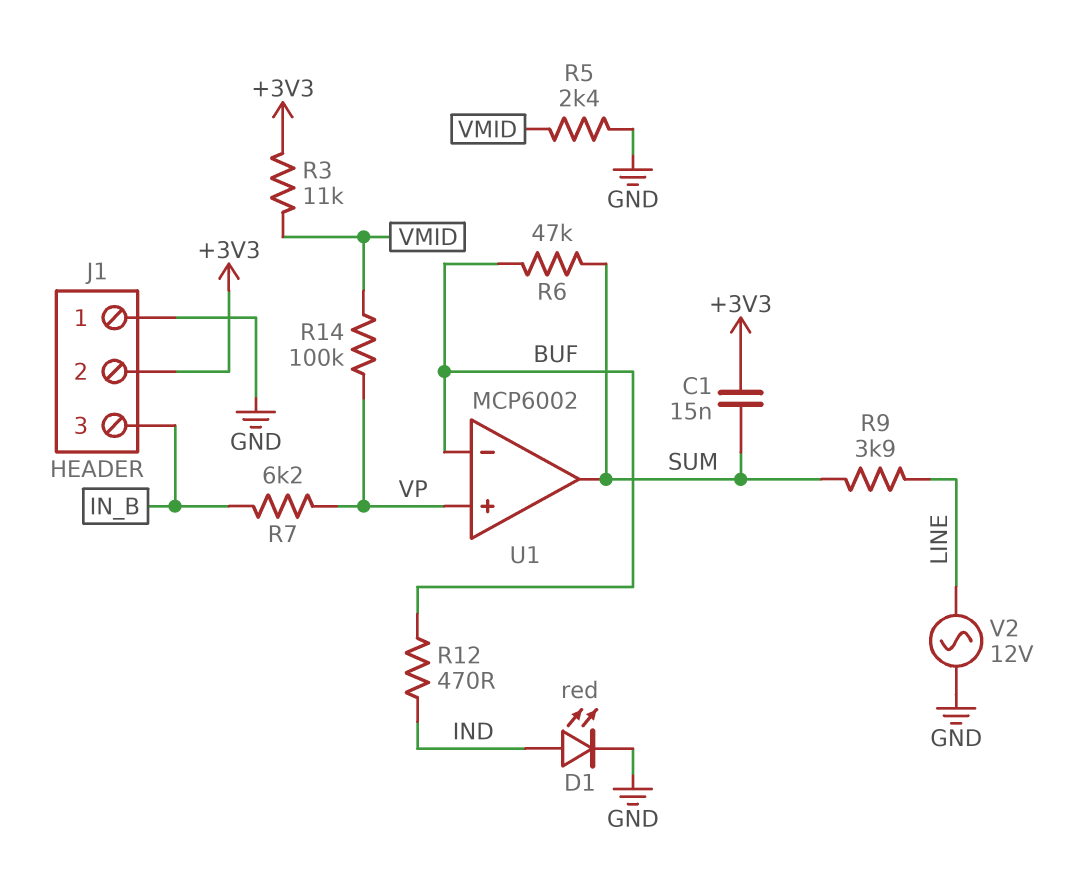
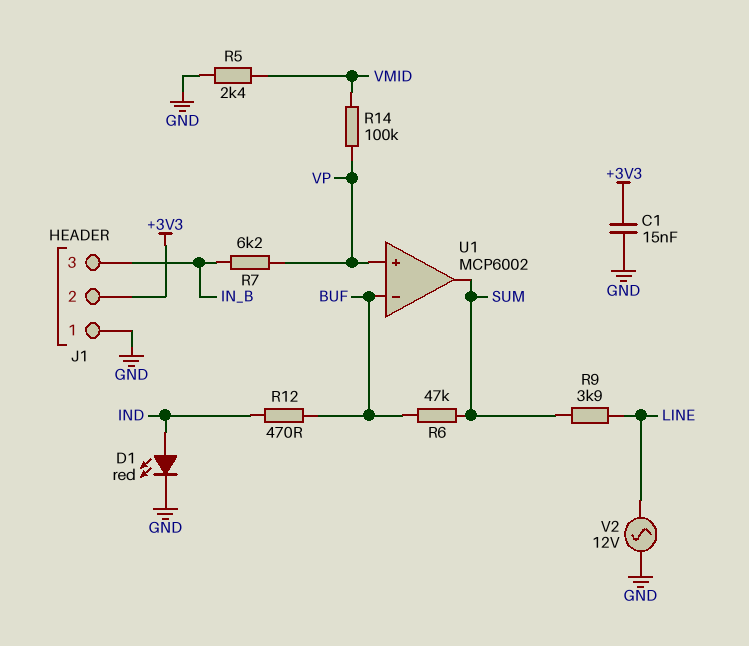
C1: 15nF (+3V3, SUM) -> 15nF (+3V3, GND)
R3: 11k (+3V3, VMID) -> none

